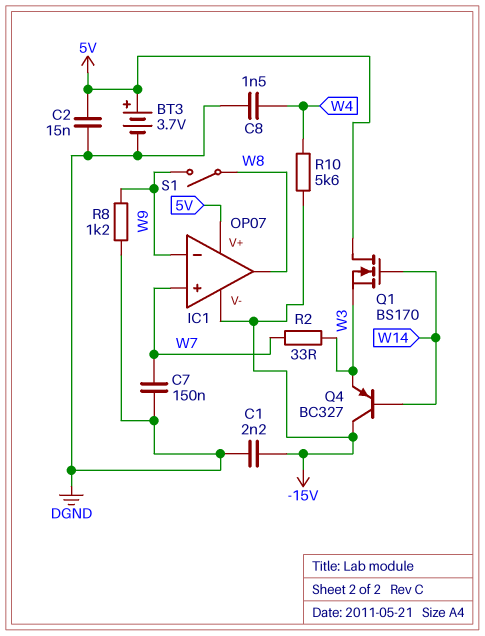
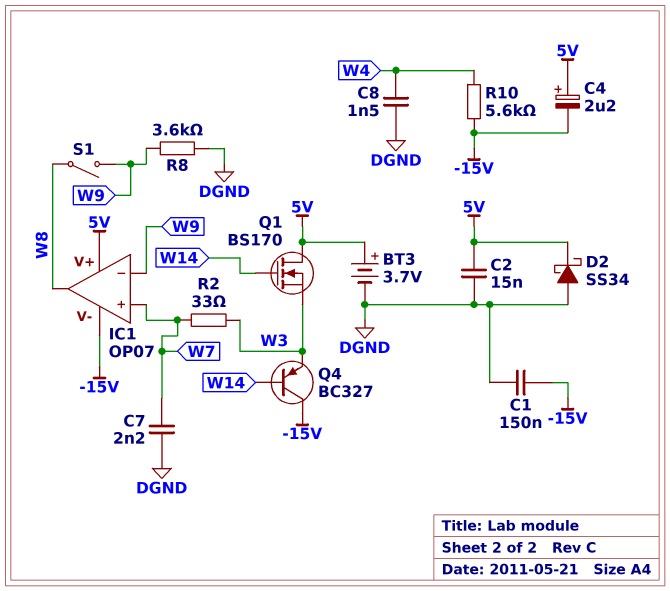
C1: 2.2nF (-15V, DGND) -> 150nF (-15V, DGND)
C4: none -> 2.2uF (plus 5V, minus -15V)
C7: 150nF (DGND, W7) -> 2.2nF (DGND, W7)
D2: none -> schottky SS34 (A DGND, K 5V)
R8: 1.2k (DGND, W9) -> 3.6k (DGND, W9)

